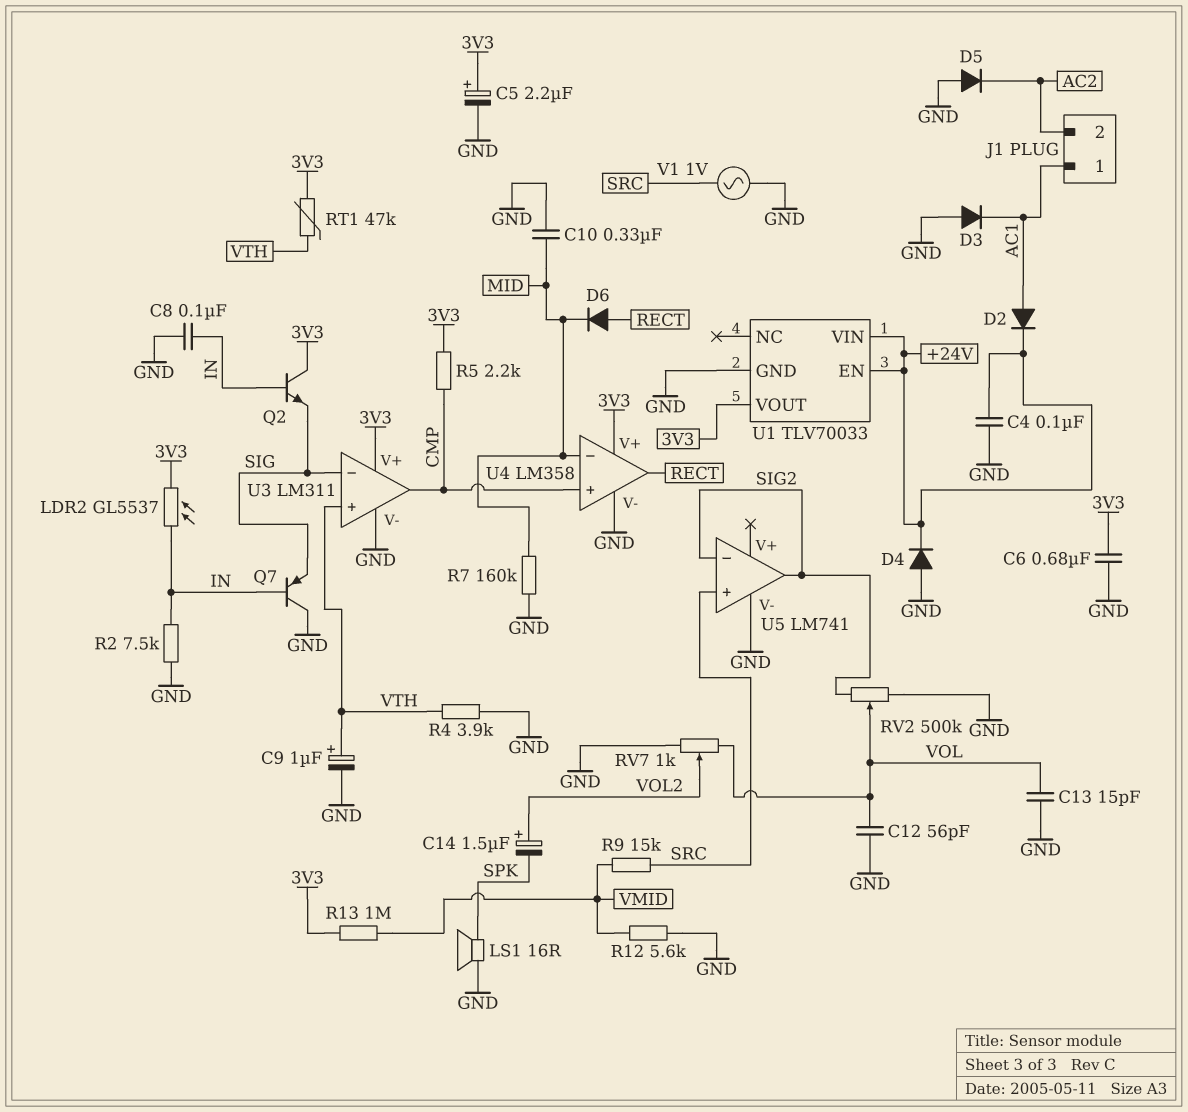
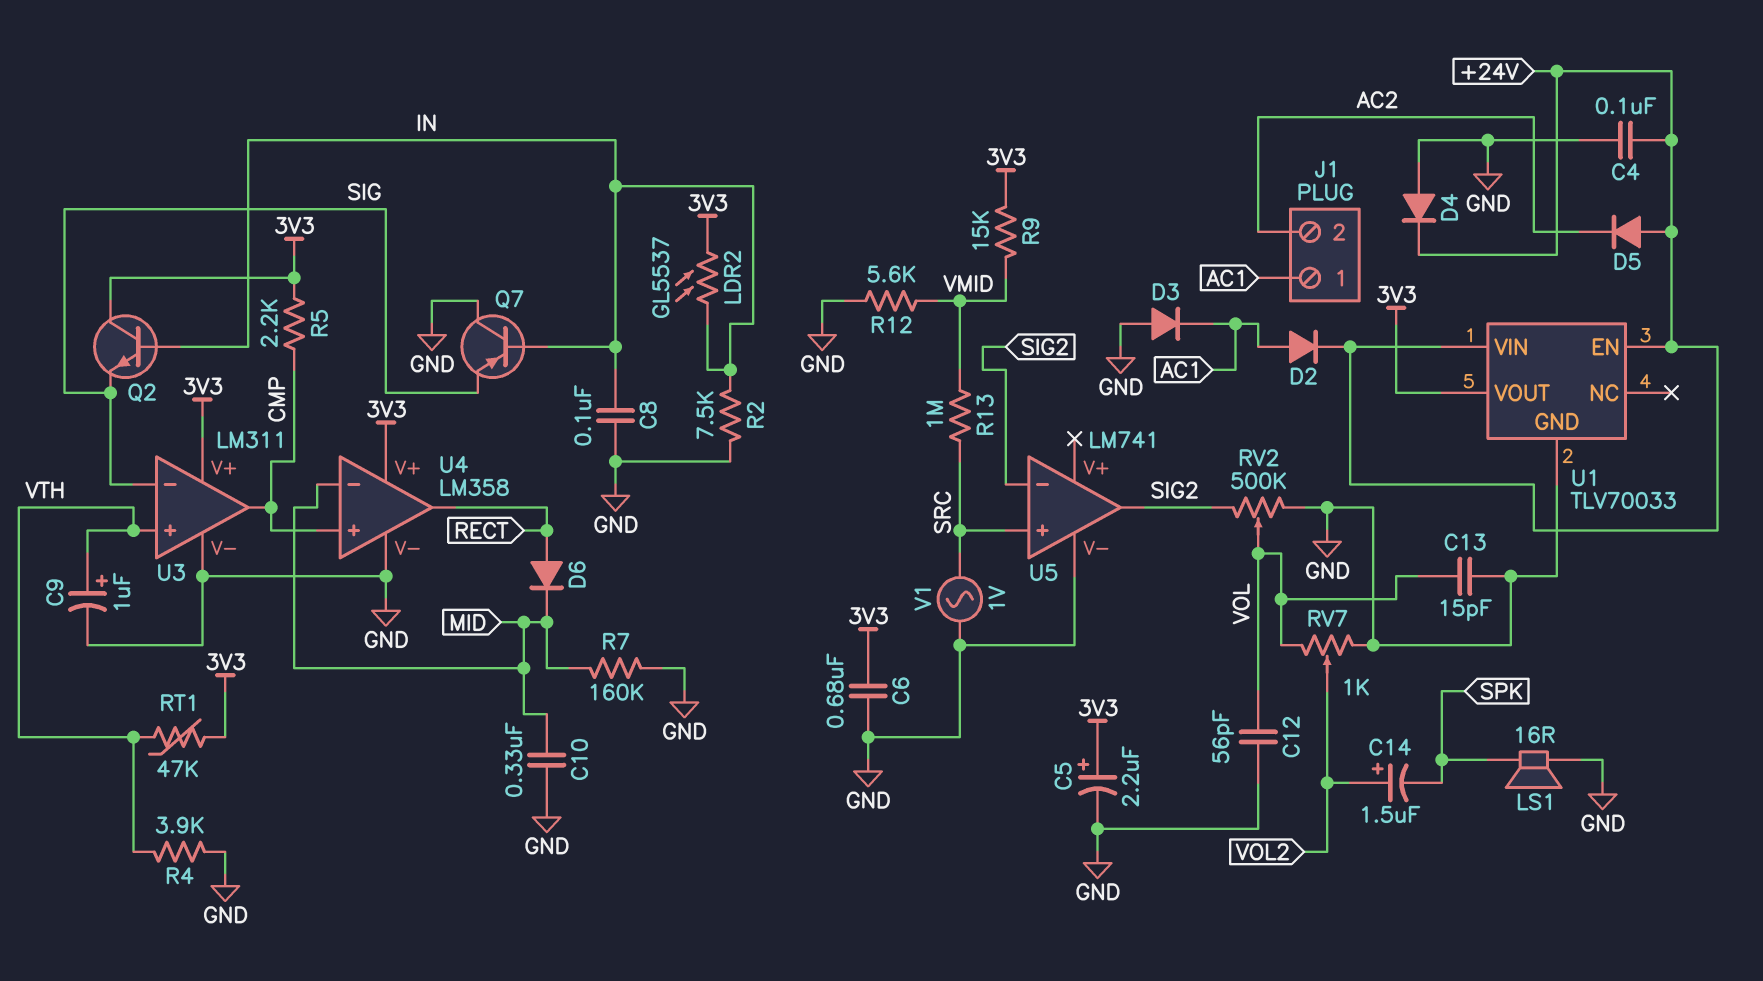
D5: diode (A GND, K AC2) -> diode (A +24V, K AC2)
R9: 15k (SRC, VMID) -> 15k (3V3, VMID)
R13: 1M (3V3, VMID) -> 1M (SRC, VMID)

